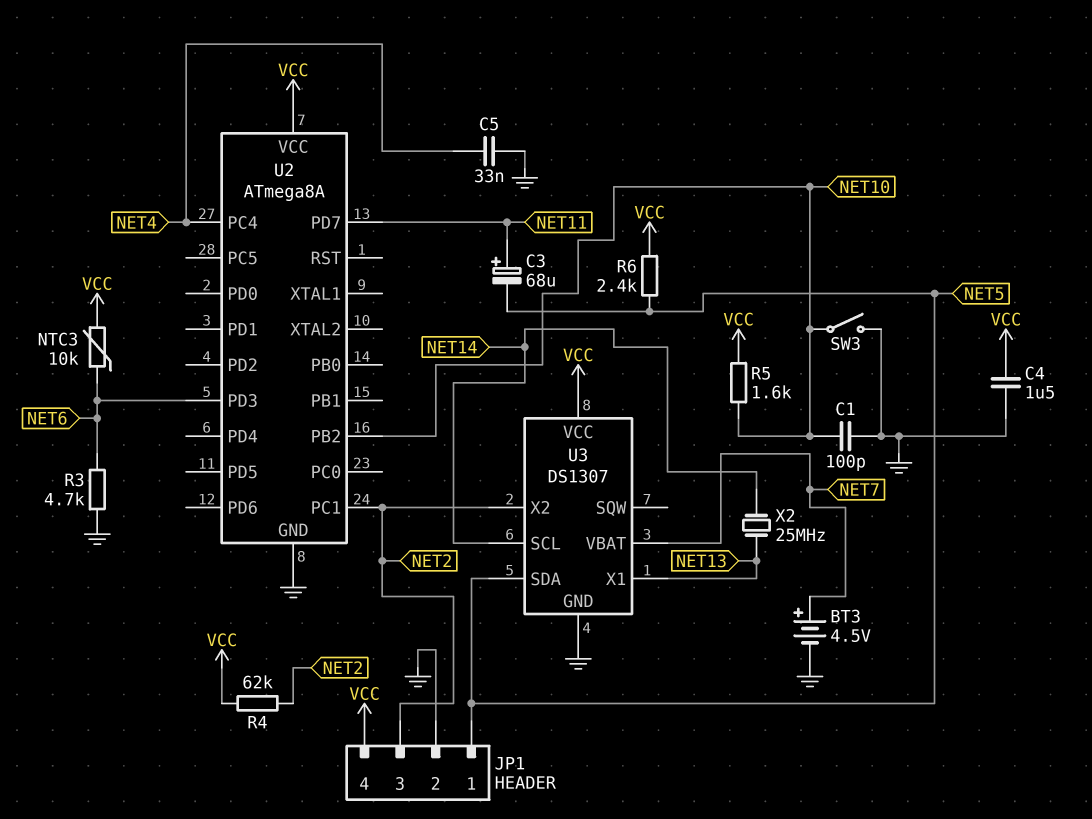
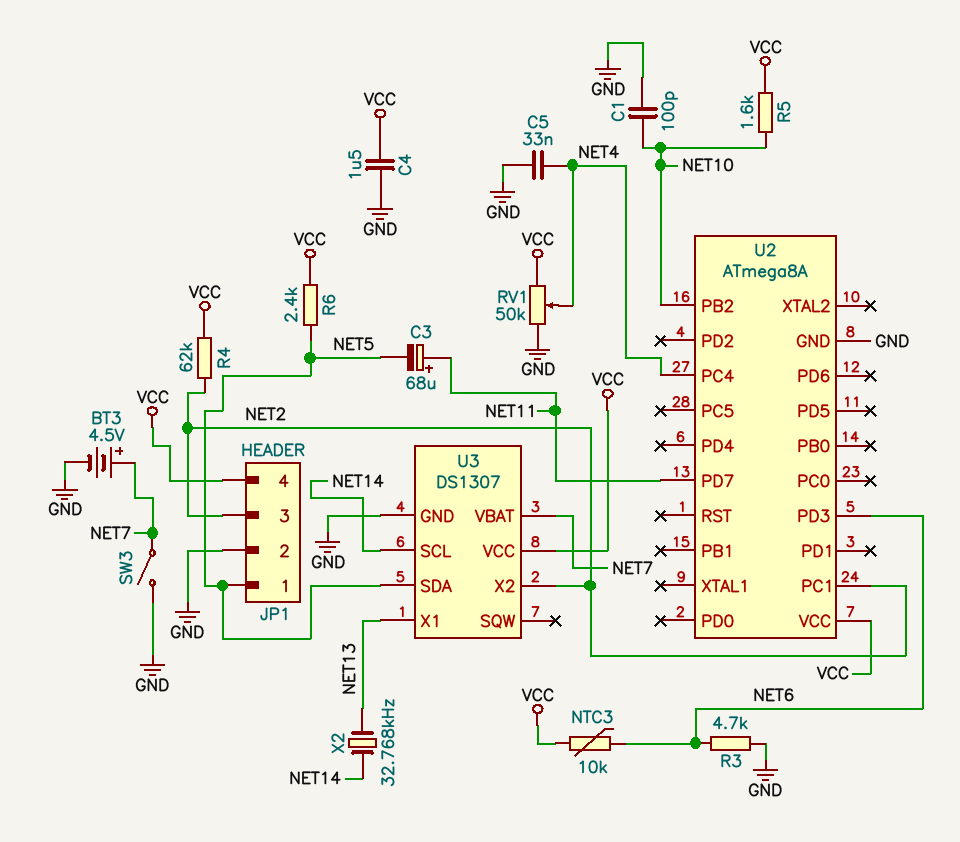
RV1: none -> 50k (GND, VCC, wiper NET4)
SW3: switch (GND, NET10) -> switch (GND, NET7)
X2: 25MHz (NET13, NET14) -> 32.768kHz (NET13, NET14)

